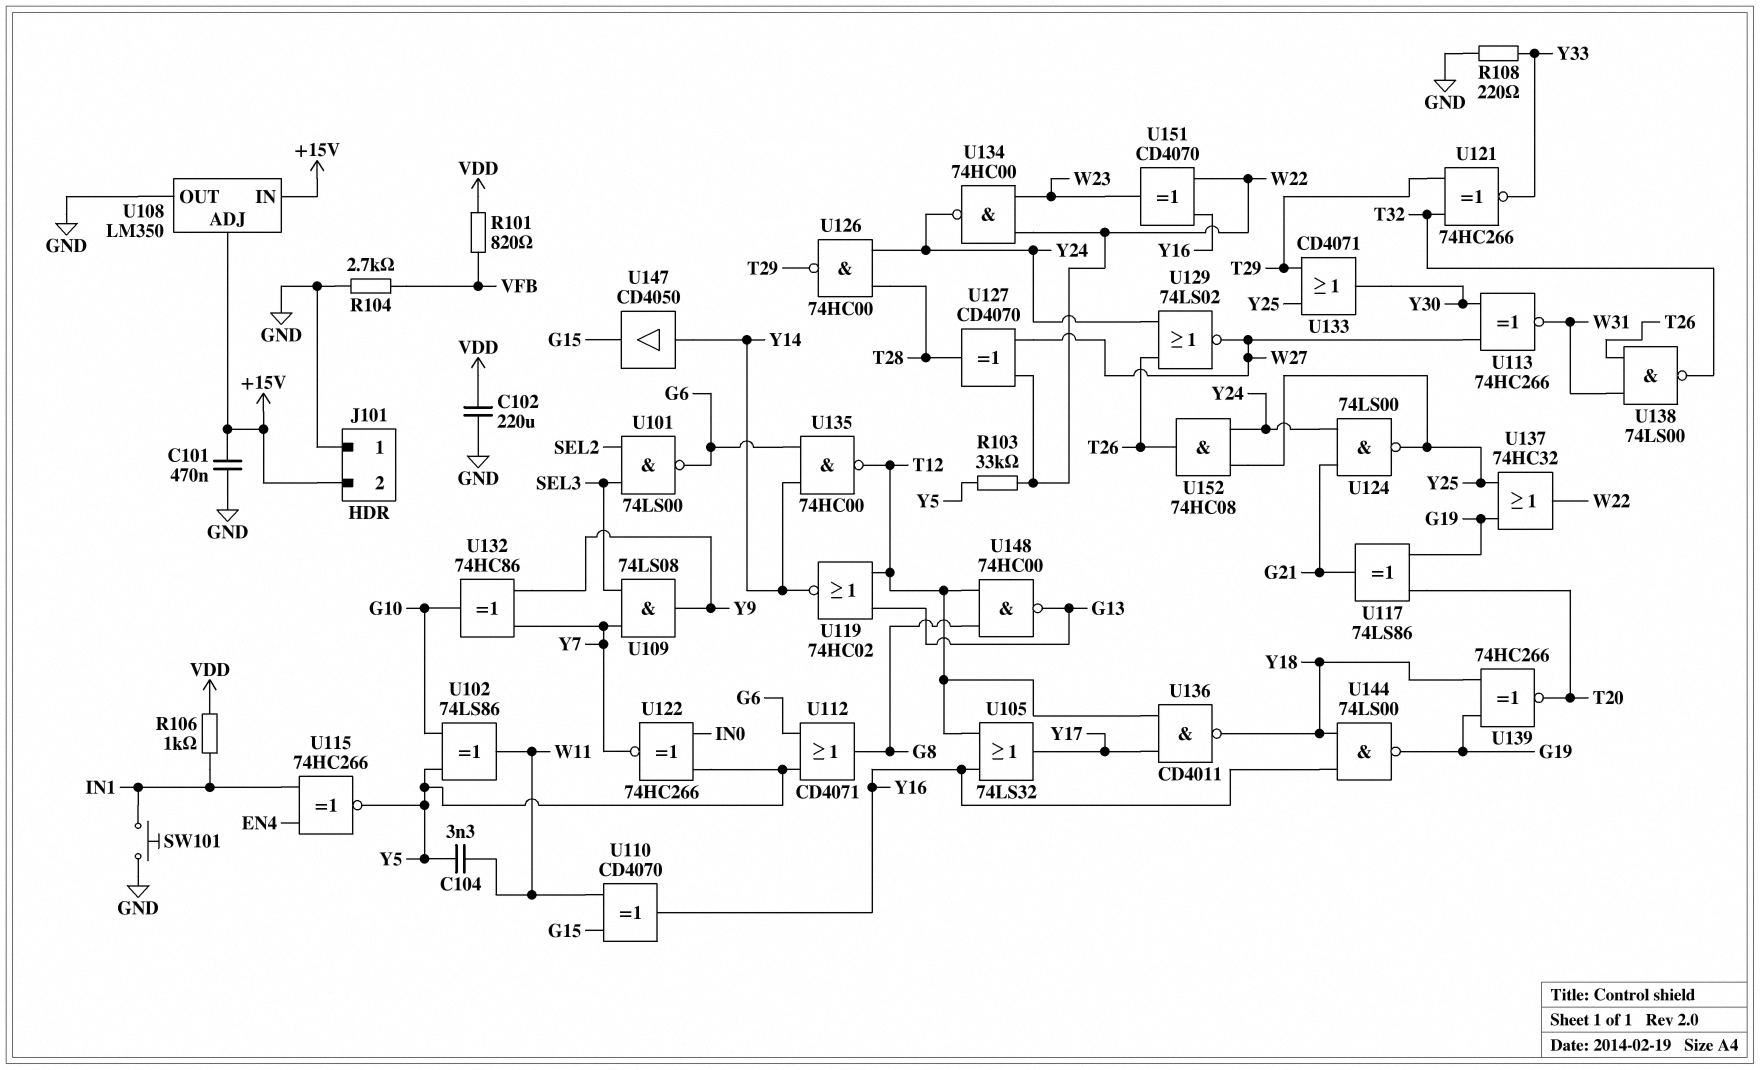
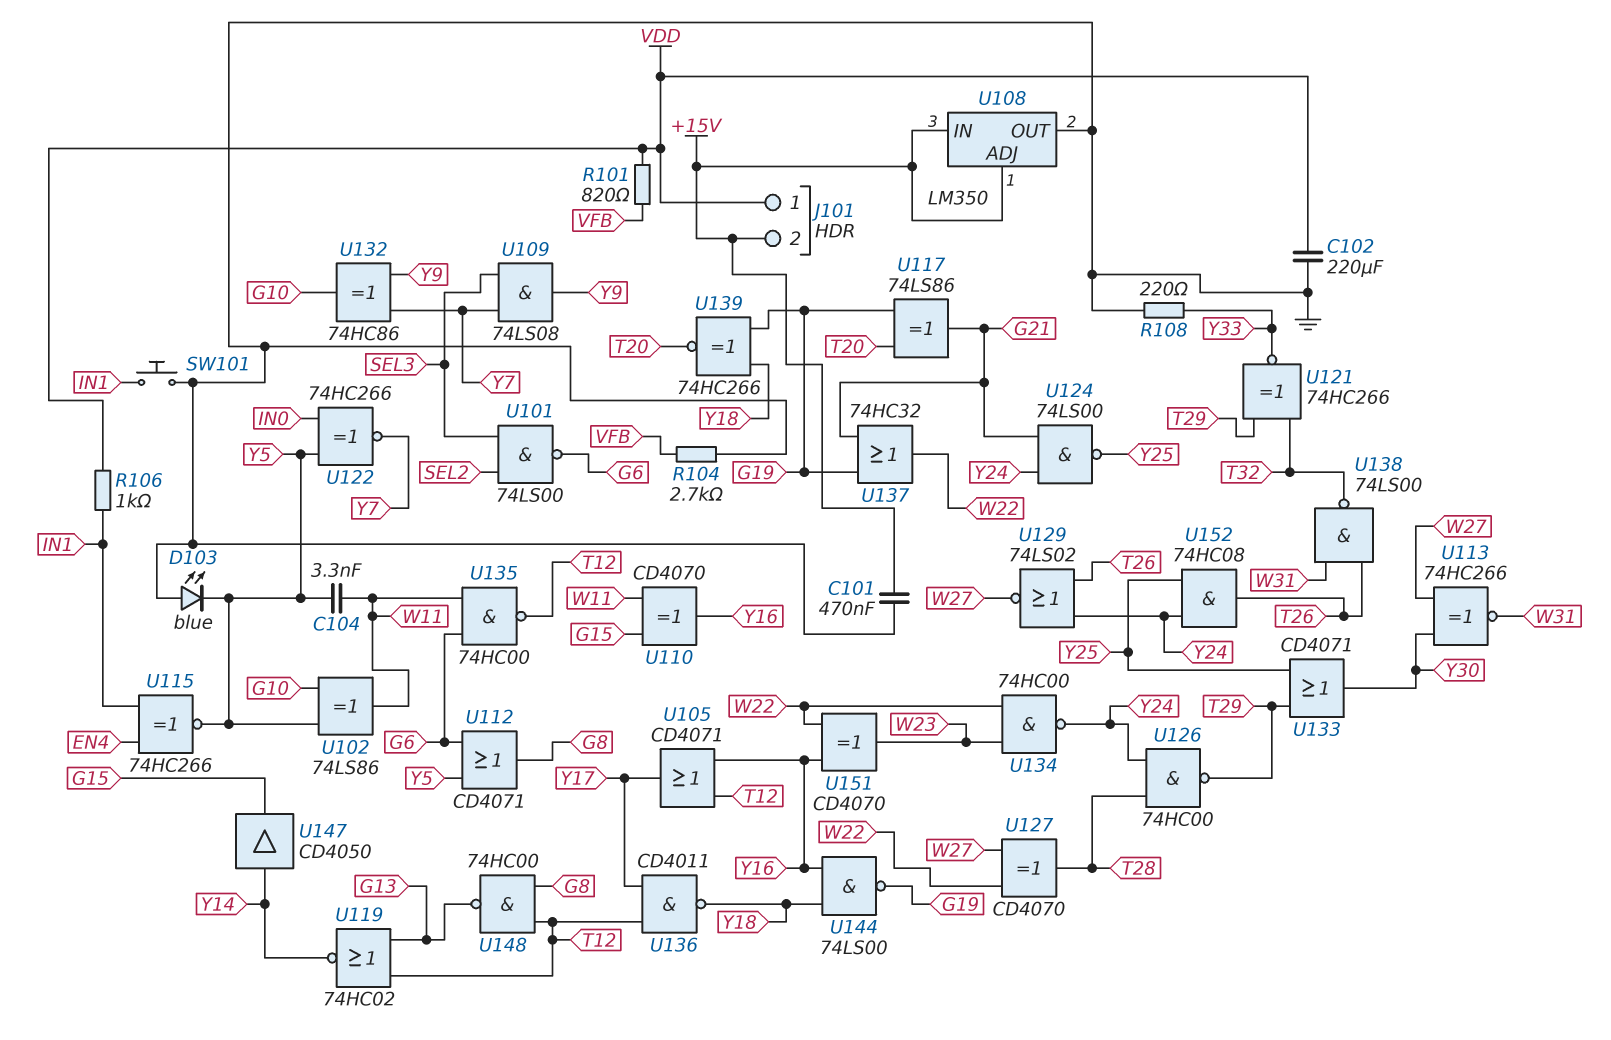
D103: none -> LED blue (A GND, K Y5)
J101 pin 1: GND -> VDD
R103: 33k (W22, Y5) -> none
U105: OR 74LS32 (in T12, in Y16, out Y17) -> OR CD4071 (in T12, in Y16, out Y17)
U135: NAND 74HC00 (in G6, in Y14, out T12) -> NAND 74HC00 (in G6, in W11, out T12)
U137: OR 74HC32 (in G19, in Y25, out W22) -> OR 74HC32 (in G19, in G21, out W22)

